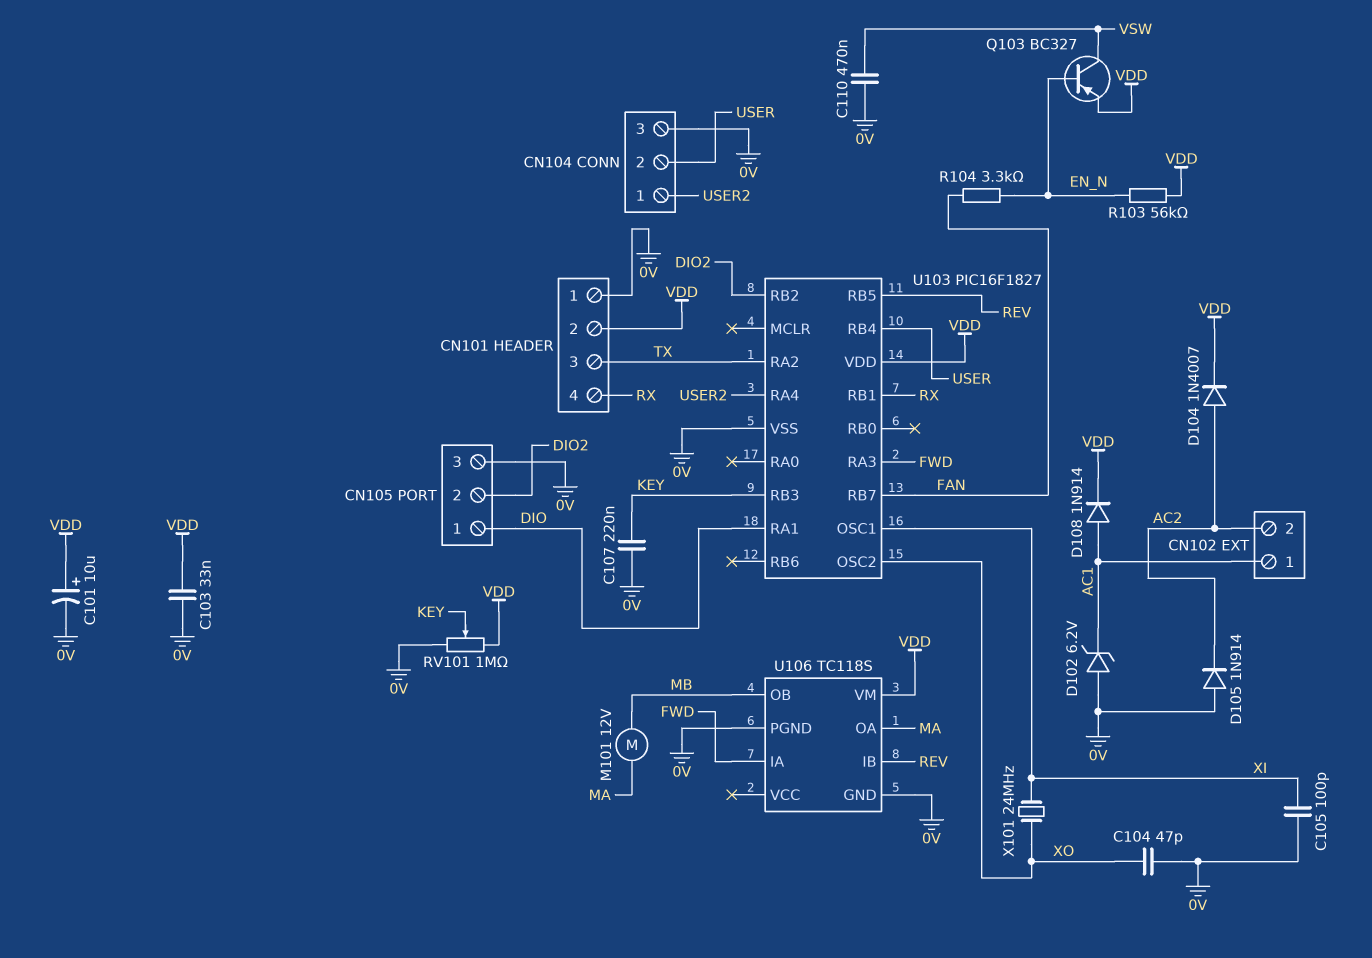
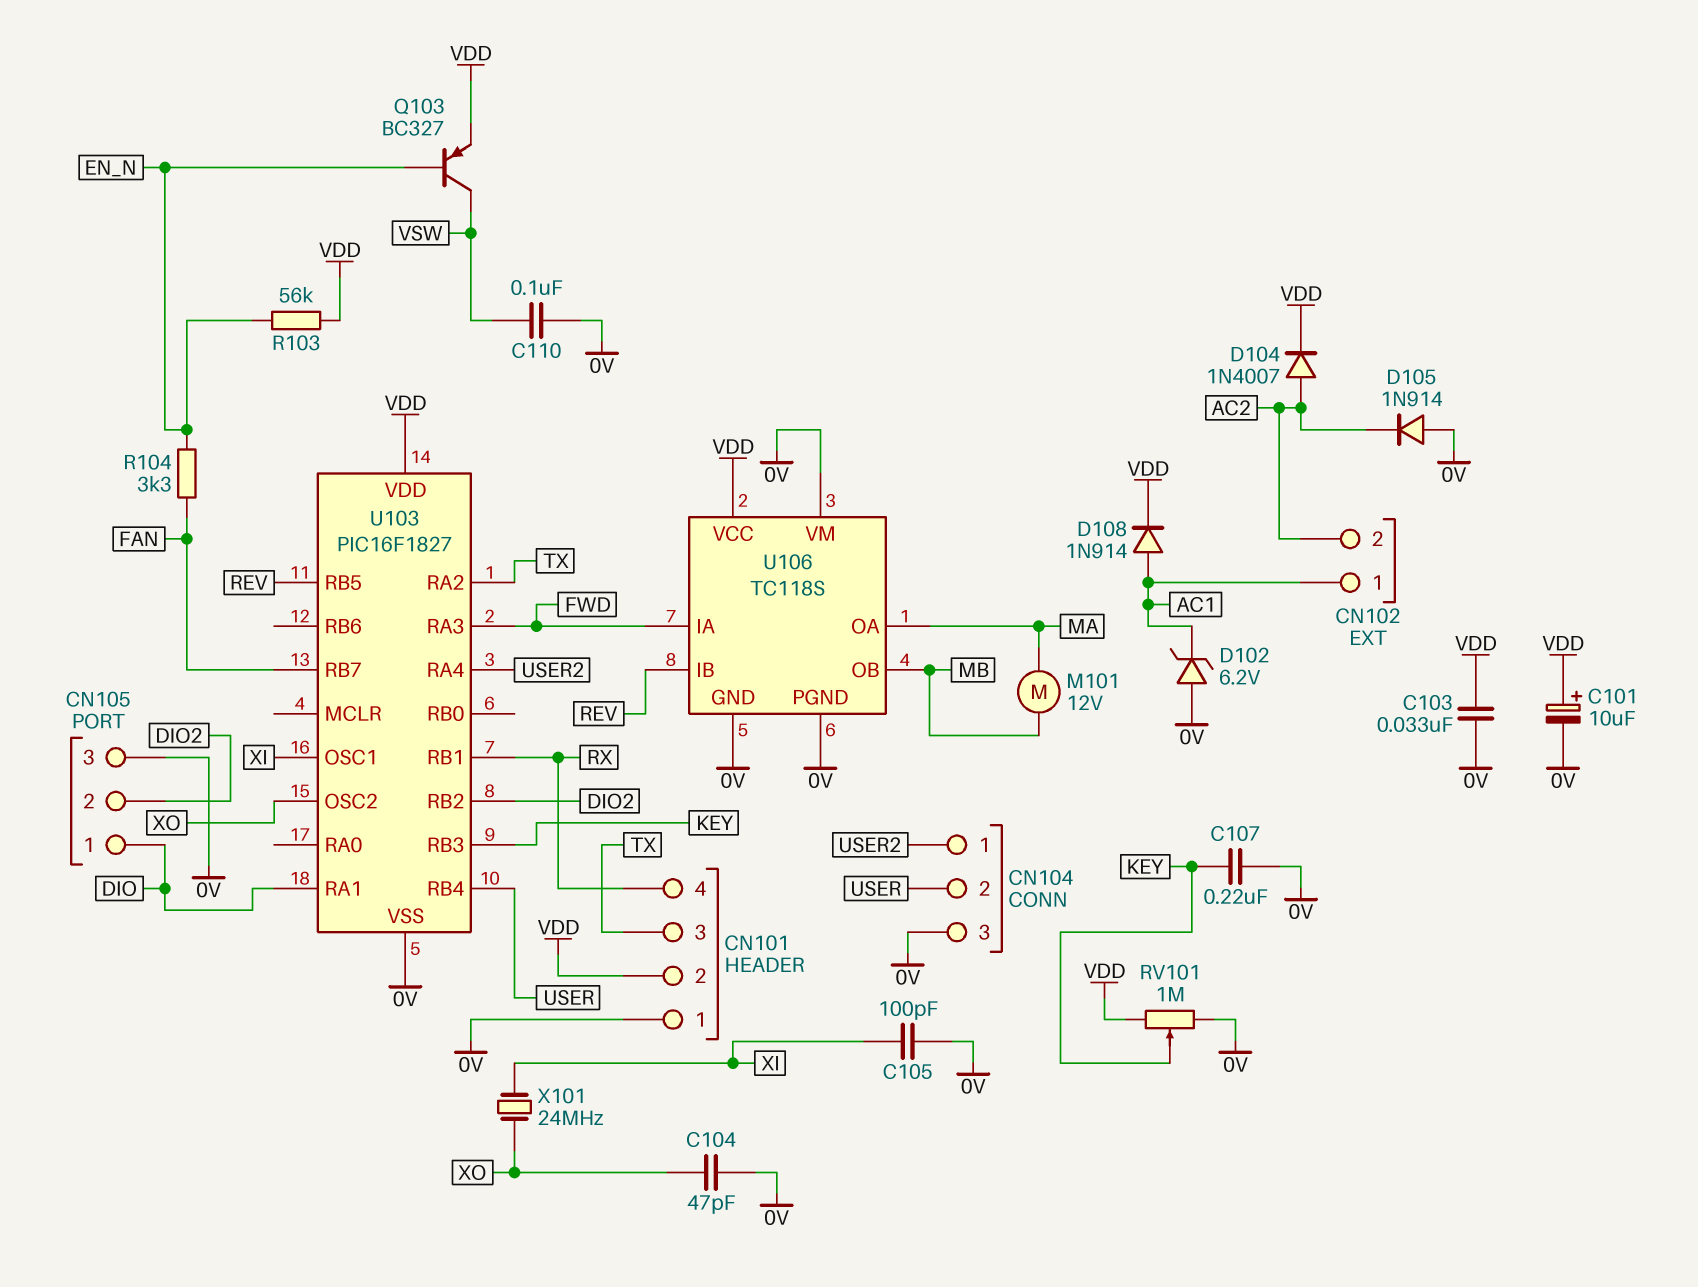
C110: 470nF (0V, VSW) -> 100nF (0V, VSW)
U106 pin VCC: none -> VDD
U106 pin VM: VDD -> 0V

